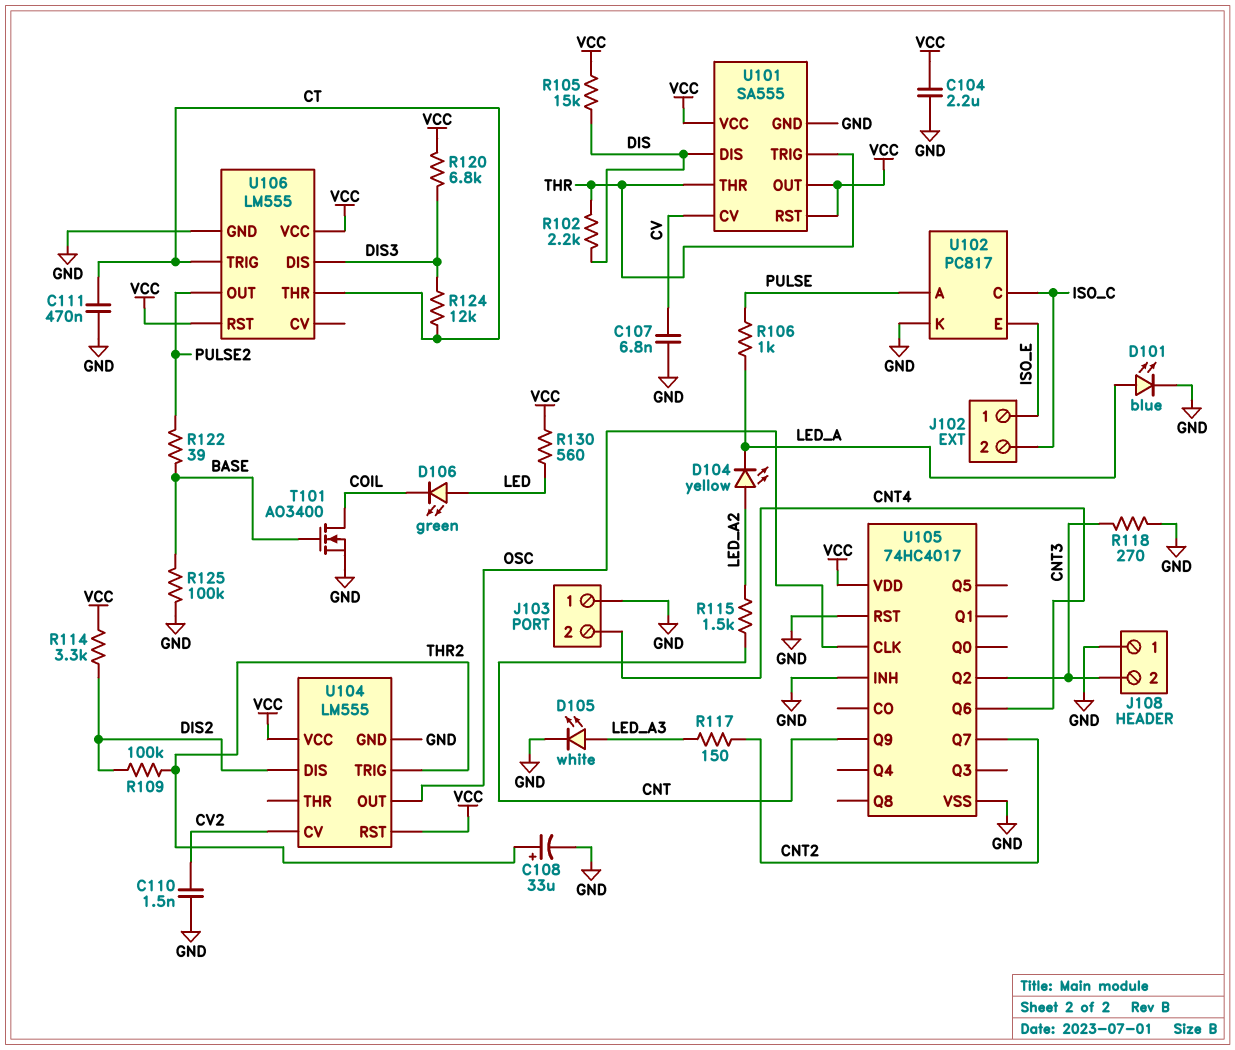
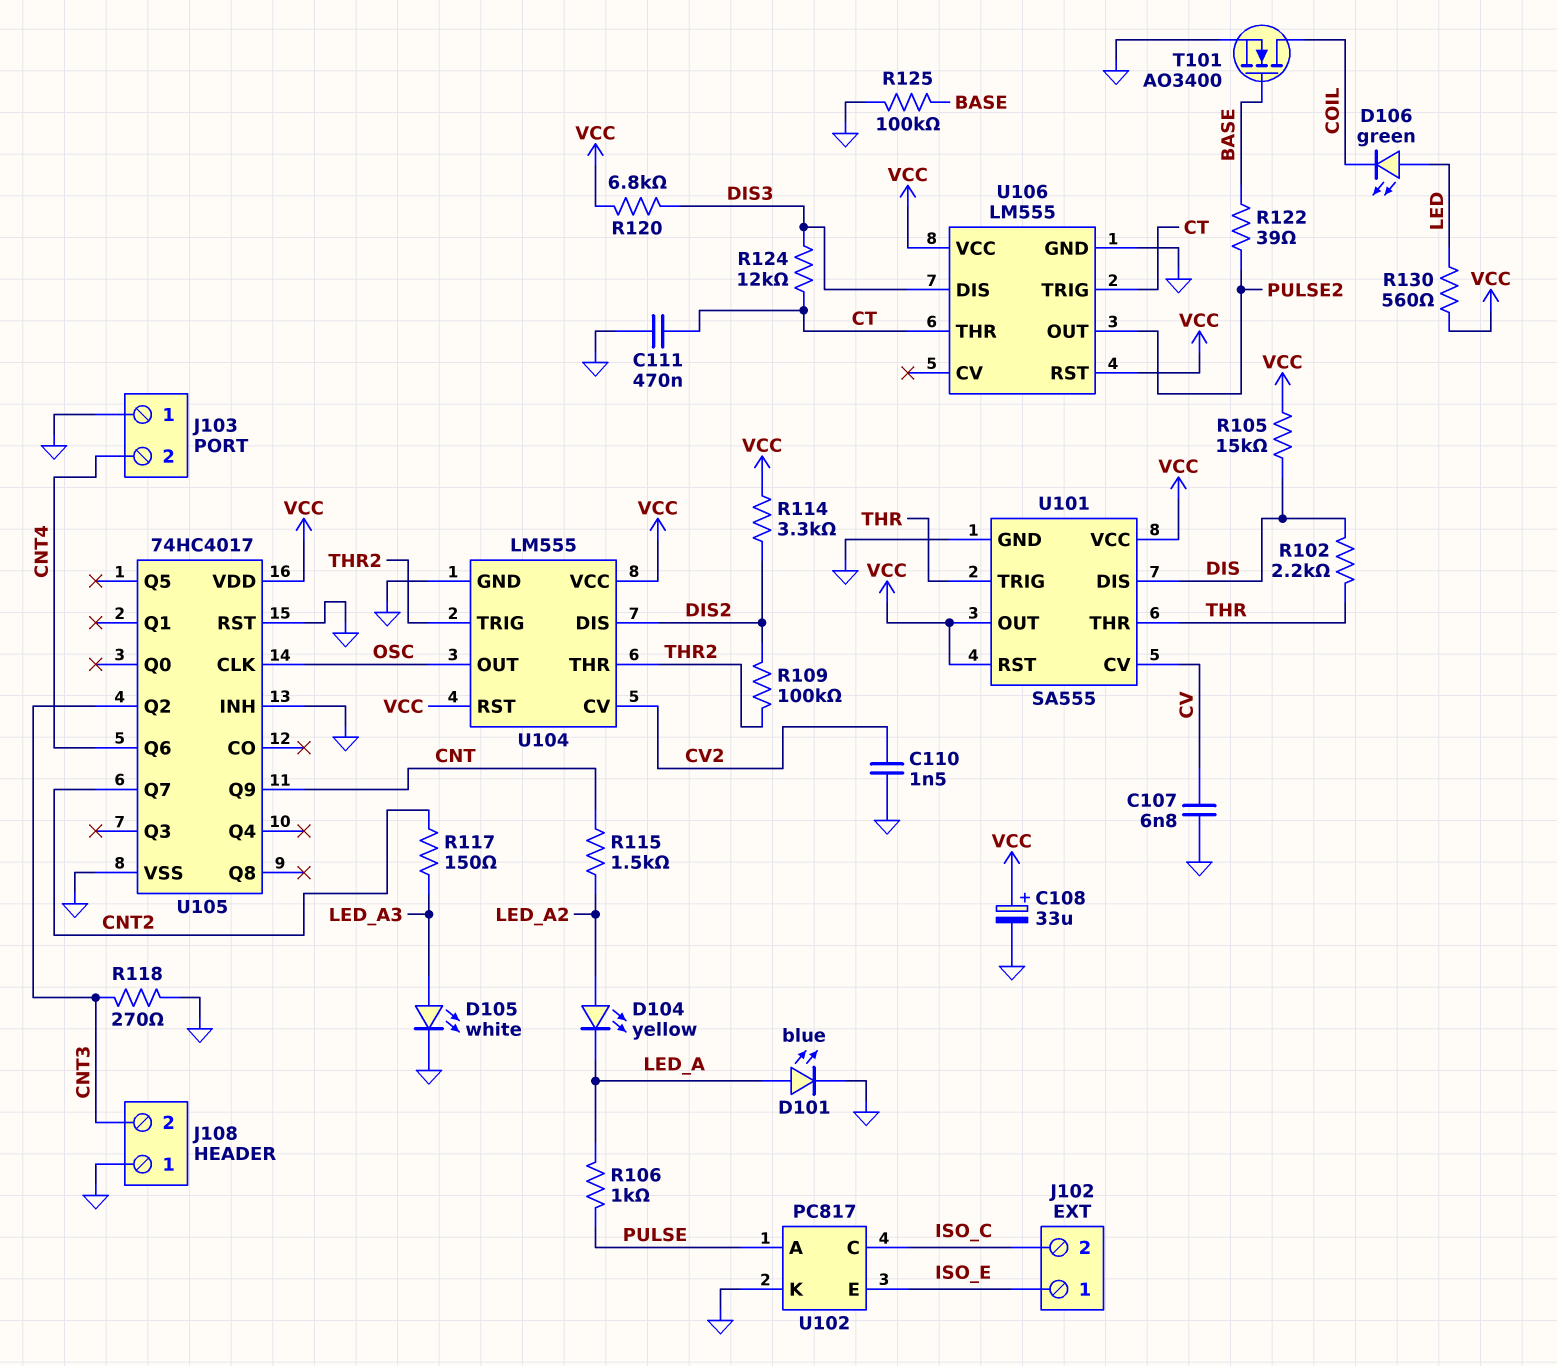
C104: 2.2uF (GND, VCC) -> none
C108: 33uF (plus THR2, minus GND) -> 33uF (plus VCC, minus GND)
U104 pin THR: none -> THR2

